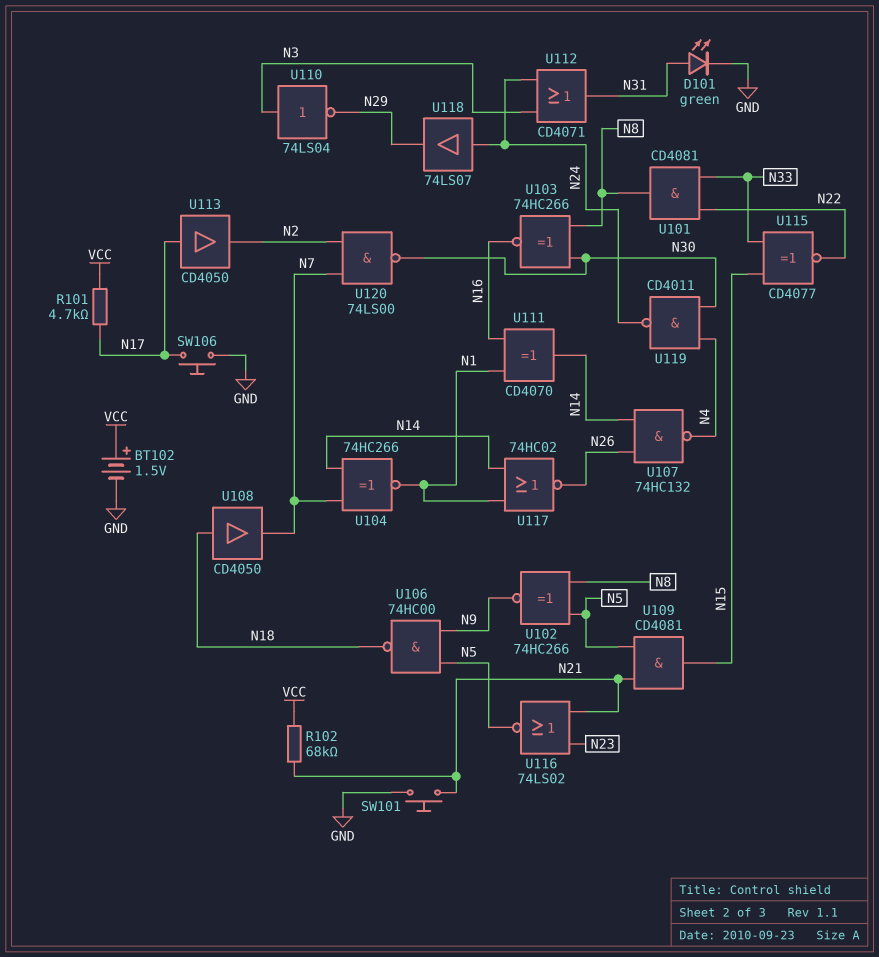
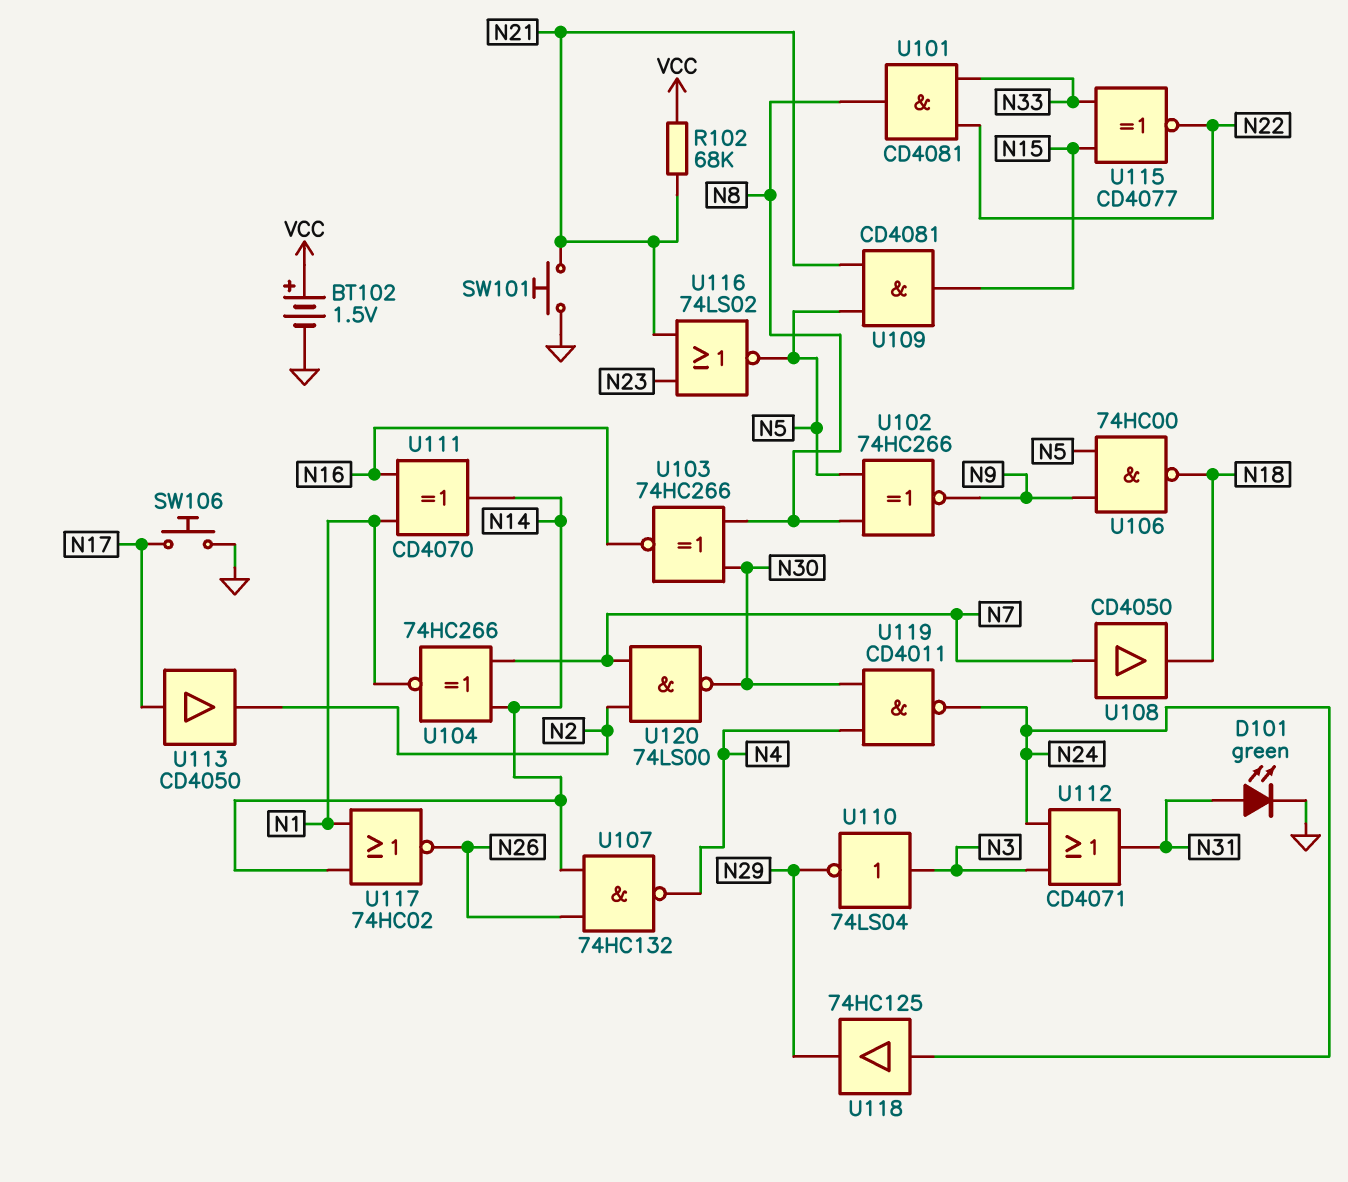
R101: 4.7k (N17, VCC) -> none
U108: buffer CD4050 (in N18, out N7) -> buffer CD4050 (in N7, out N18)
U118: buffer 74LS07 (in N24, out N29) -> buffer 74HC125 (in N24, out N29)

